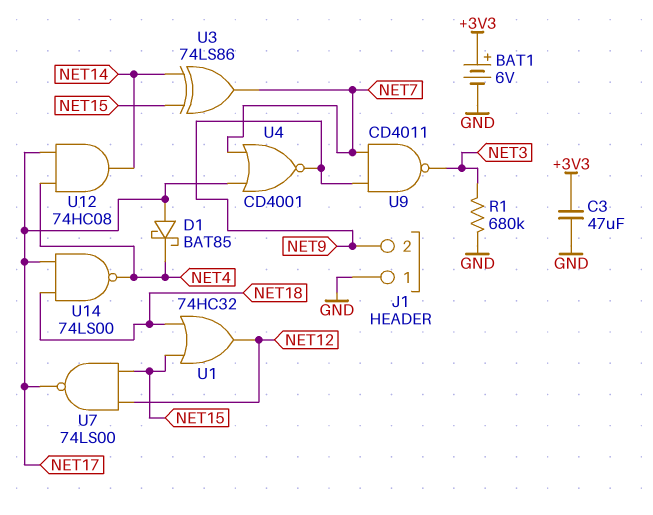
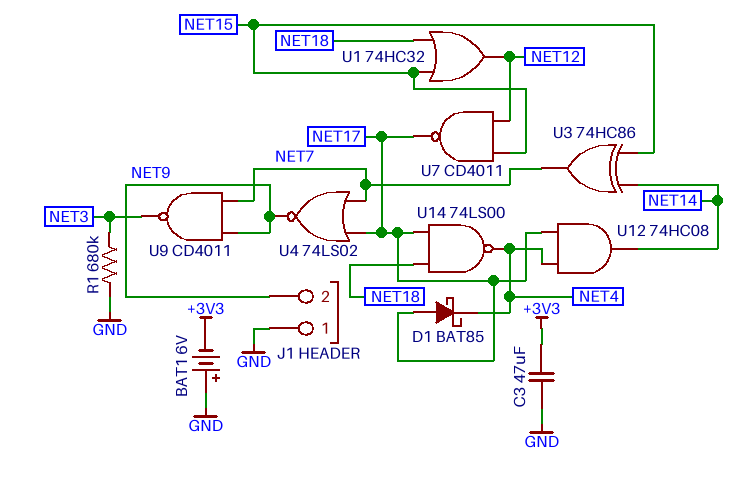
BAT1: 6V (plus +3V3, minus GND) -> 6V (plus GND, minus +3V3)
U3: XOR 74LS86 (in NET14, in NET15, out NET7) -> XOR 74HC86 (in NET14, in NET15, out NET7)
U4: NOR CD4001 (in NET7, in NET17, out NET9) -> NOR 74LS02 (in NET7, in NET17, out NET9)
U7: NAND 74LS00 (in NET12, in NET15, out NET17) -> NAND CD4011 (in NET12, in NET15, out NET17)

